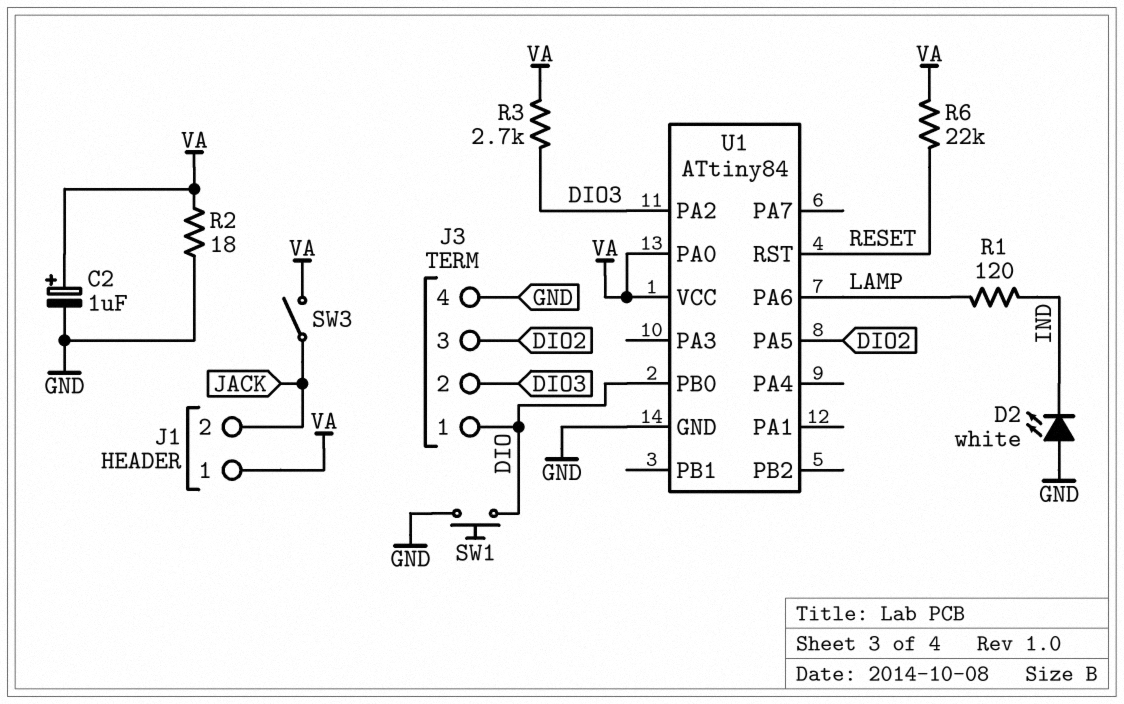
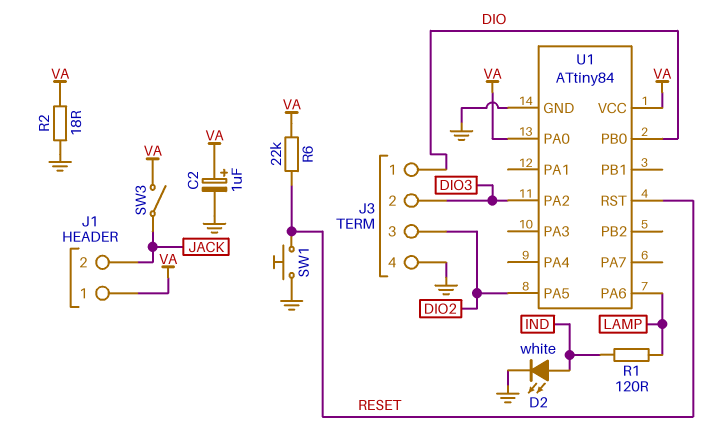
D2: LED white (A GND, K IND) -> LED white (A IND, K GND)
R3: 2.7k (DIO3, VA) -> none
SW1: button (DIO, GND) -> button (GND, RESET)

